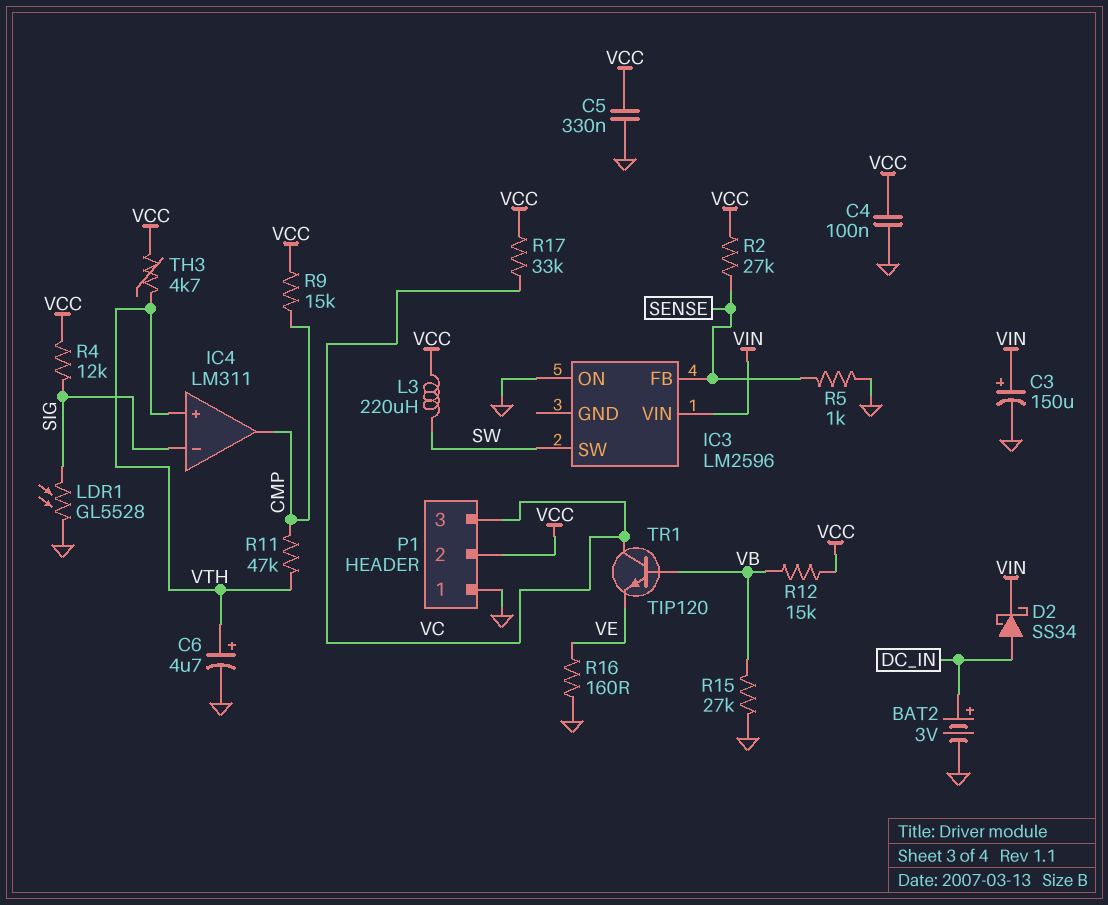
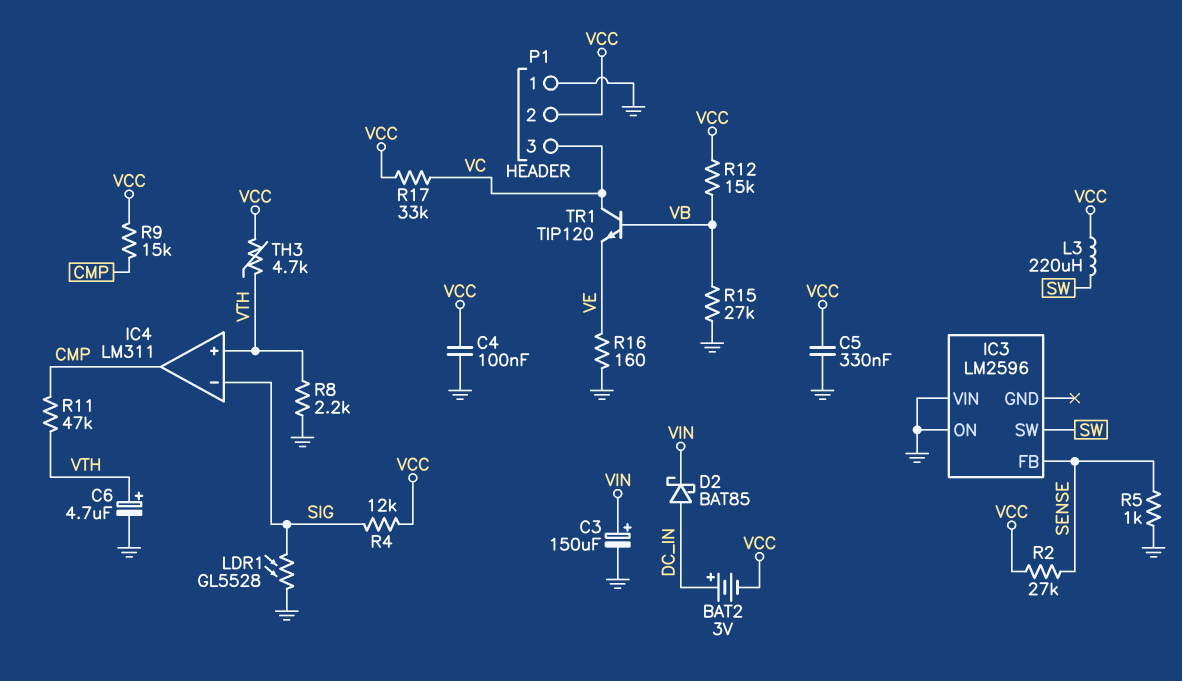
BAT2: 3V (plus DC_IN, minus GND) -> 3V (plus DC_IN, minus VCC)
D2: schottky SS34 (A DC_IN, K VIN) -> schottky BAT85 (A DC_IN, K VIN)
IC3 pin VIN: VIN -> GND
R8: none -> 2.2k (GND, VTH)

